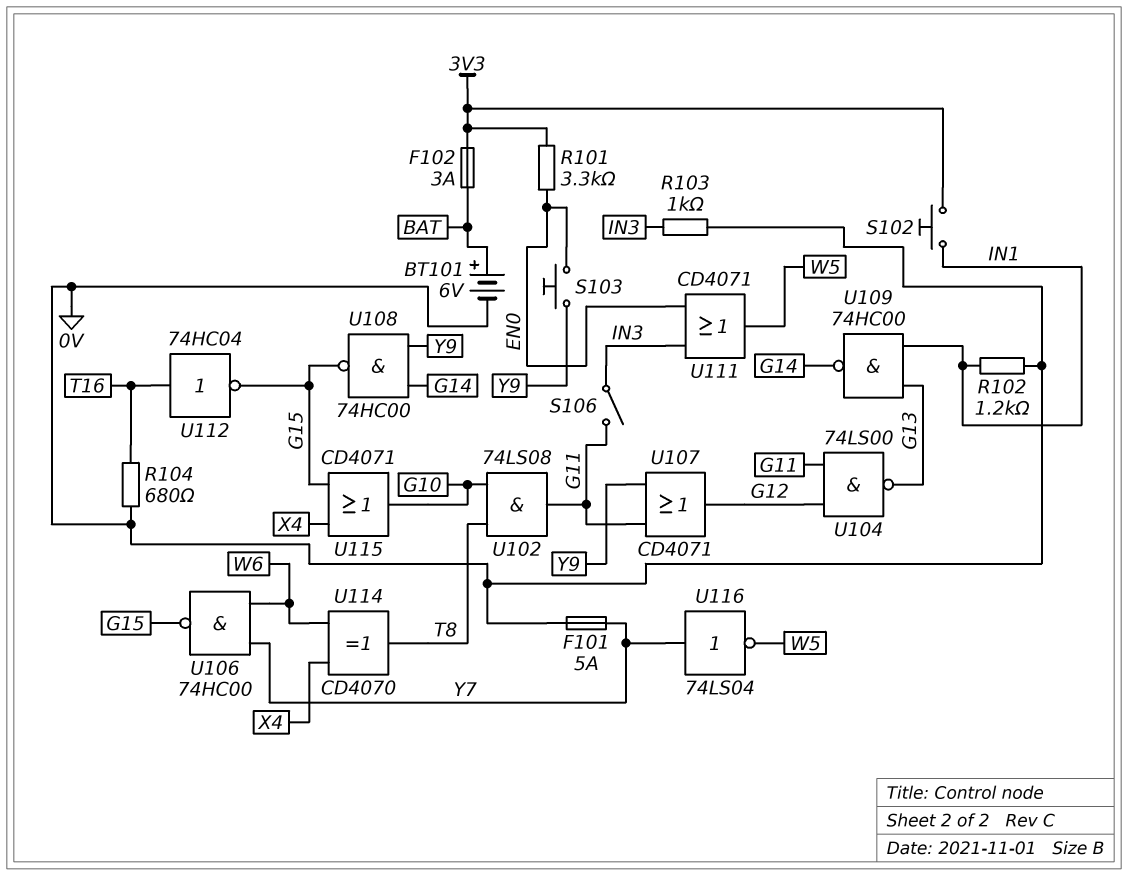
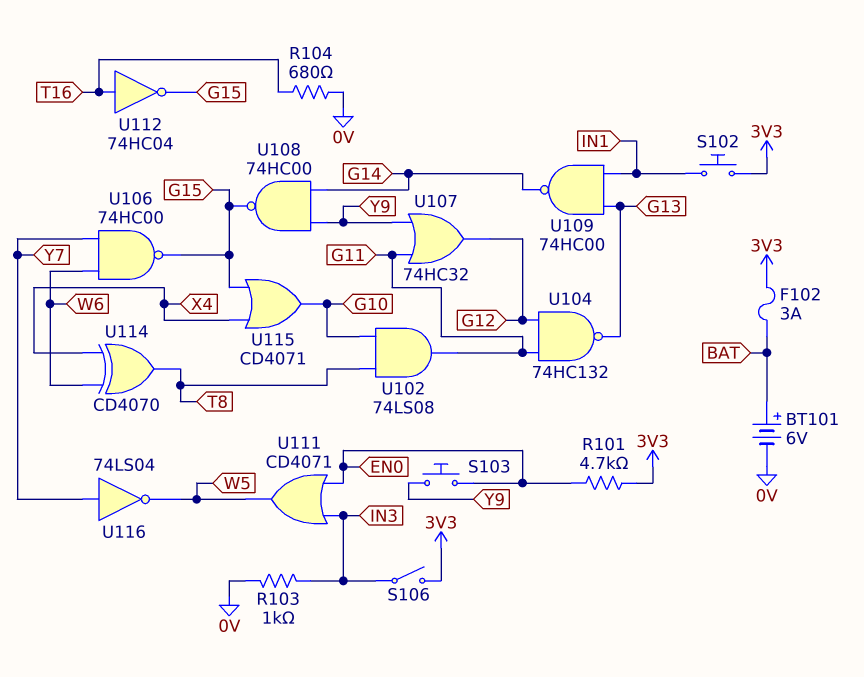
F101: 5A (0V, Y7) -> none
R101: 3.3k (3V3, EN0) -> 4.7k (3V3, EN0)
R102: 1.2k (0V, IN1) -> none
S106: switch (G11, IN3) -> switch (3V3, IN3)
U104: NAND 74LS00 (in G11, in G12, out G13) -> NAND 74HC132 (in G11, in G12, out G13)
U107: OR CD4071 (in G11, in Y9, out G12) -> OR 74HC32 (in G11, in Y9, out G12)

